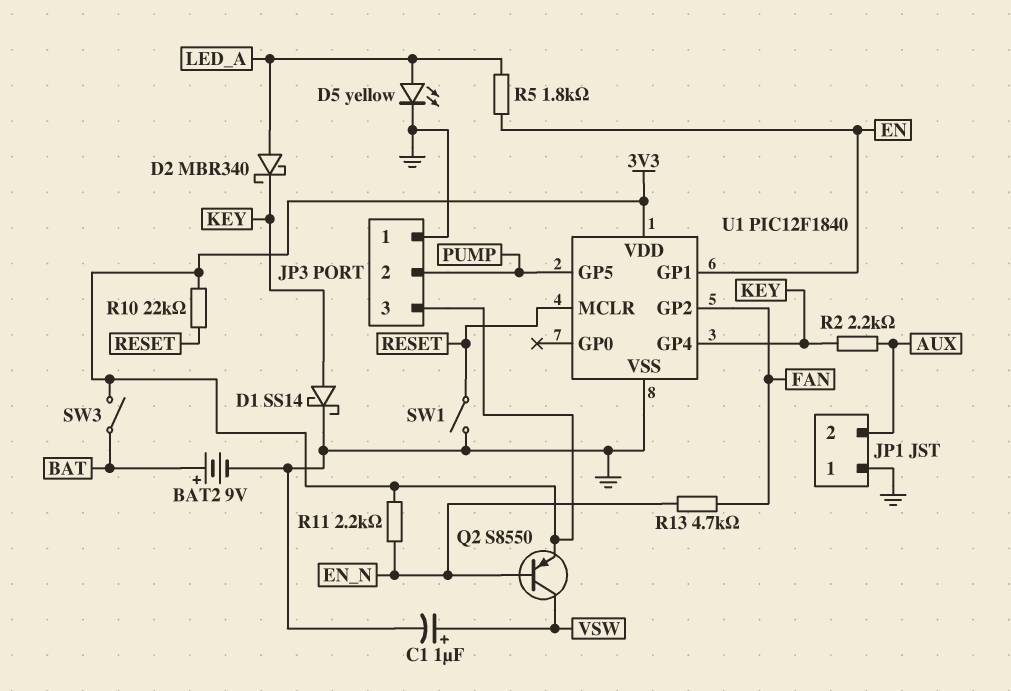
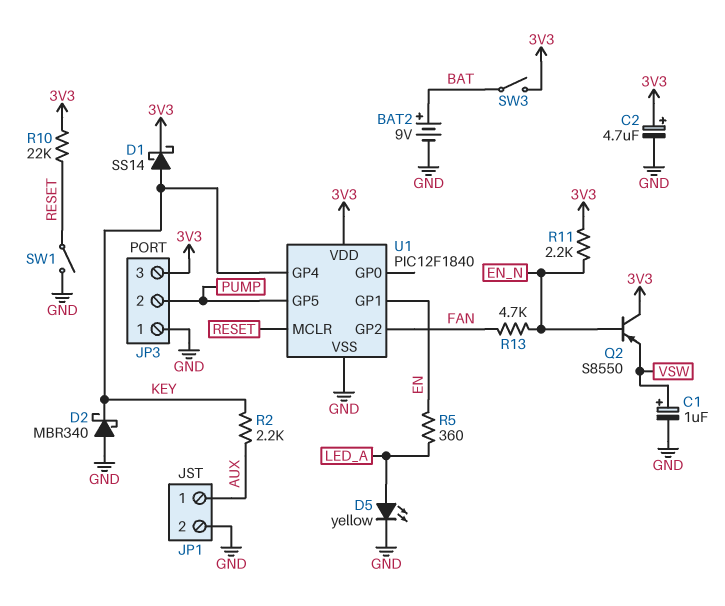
C2: none -> 4.7uF (plus 3V3, minus GND)
D1: schottky SS14 (A KEY, K GND) -> schottky SS14 (A KEY, K 3V3)
D2: schottky MBR340 (A LED_A, K KEY) -> schottky MBR340 (A GND, K KEY)
JP1 pin 1: GND -> AUX
JP1 pin 2: AUX -> GND
Q2: PNP S8550 (B EN_N, C VSW, E 3V3) -> PNP S8550 (B EN_N, C 3V3, E VSW)
R5: 1.8k (EN, LED_A) -> 360 (EN, LED_A)

